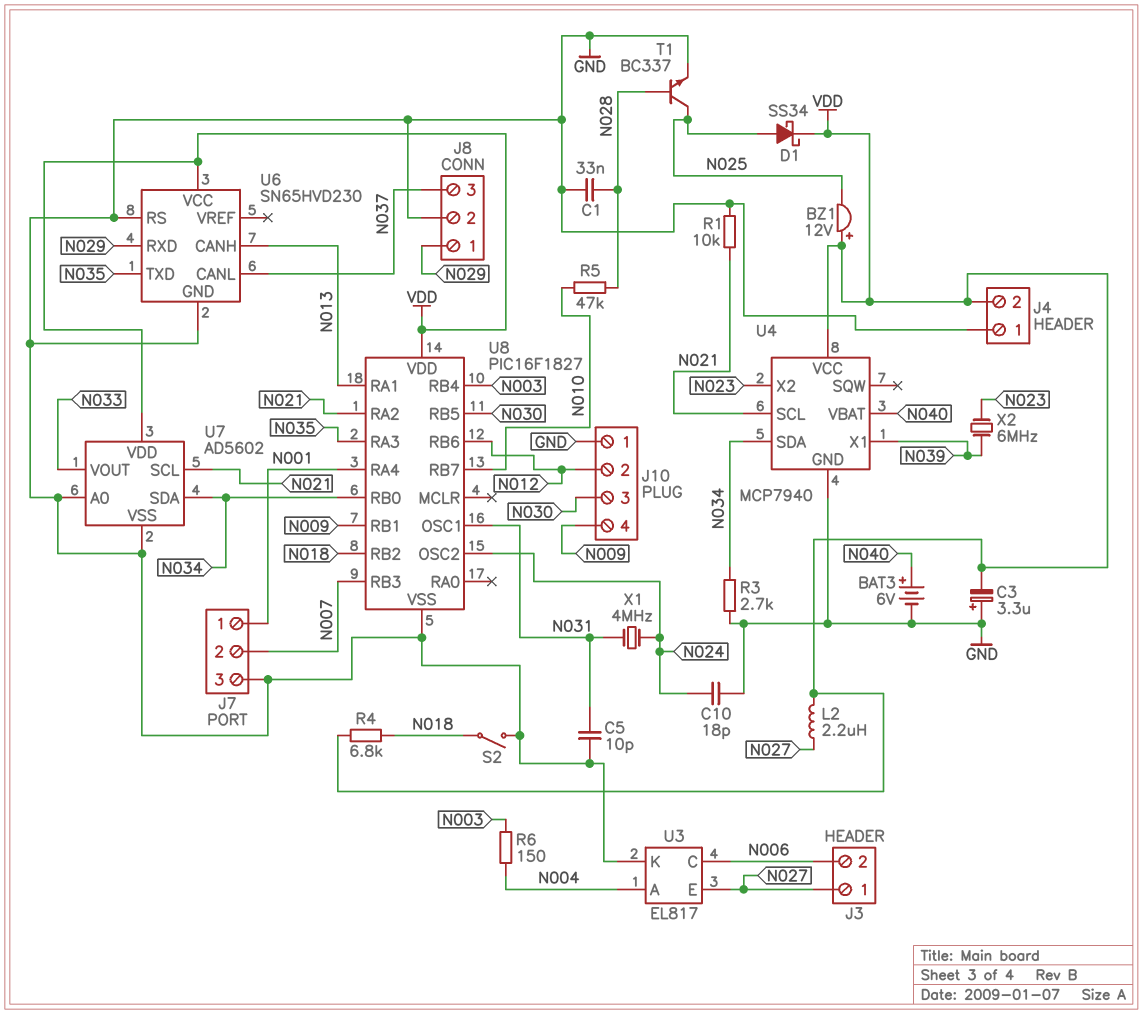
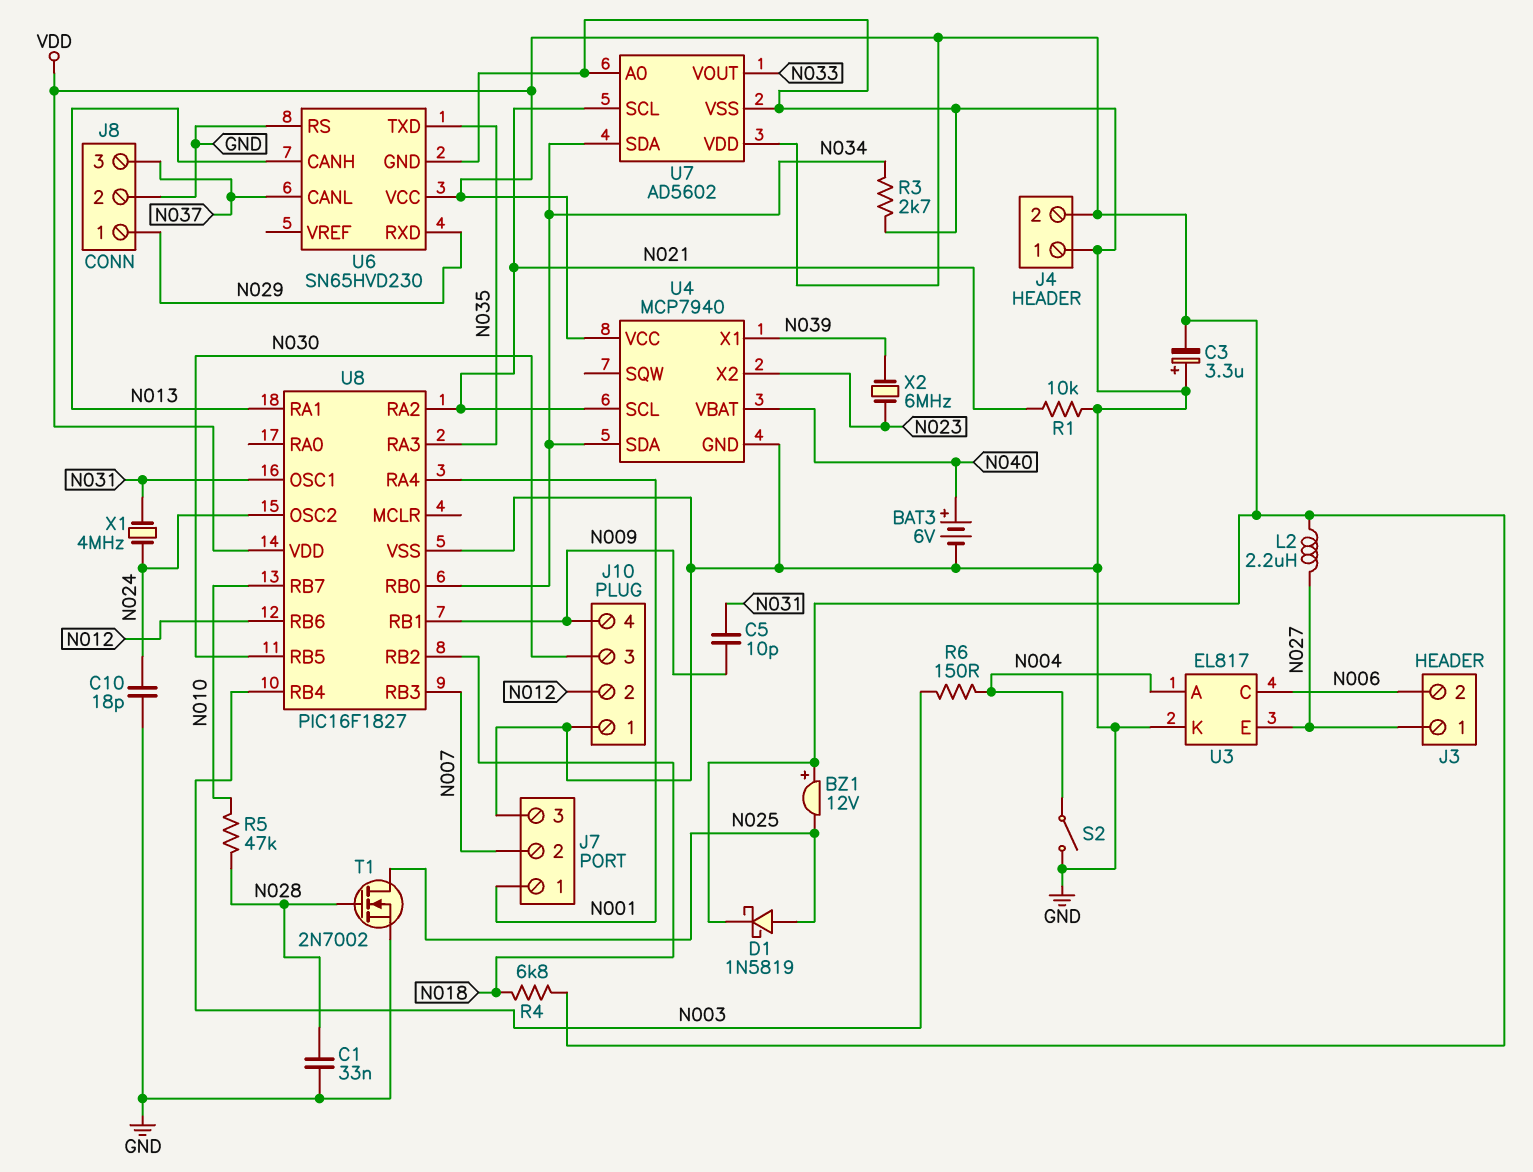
C5: 10pF (GND, N031) -> 10pF (N009, N031)
D1: schottky SS34 (A N025, K VDD) -> schottky 1N5819 (A N025, K VDD)
S2: switch (GND, N018) -> switch (GND, N004)
T1: NPN BC337 (B N028, C N025, E GND) -> NMOS 2N7002 (G N028, D N025, S GND)

